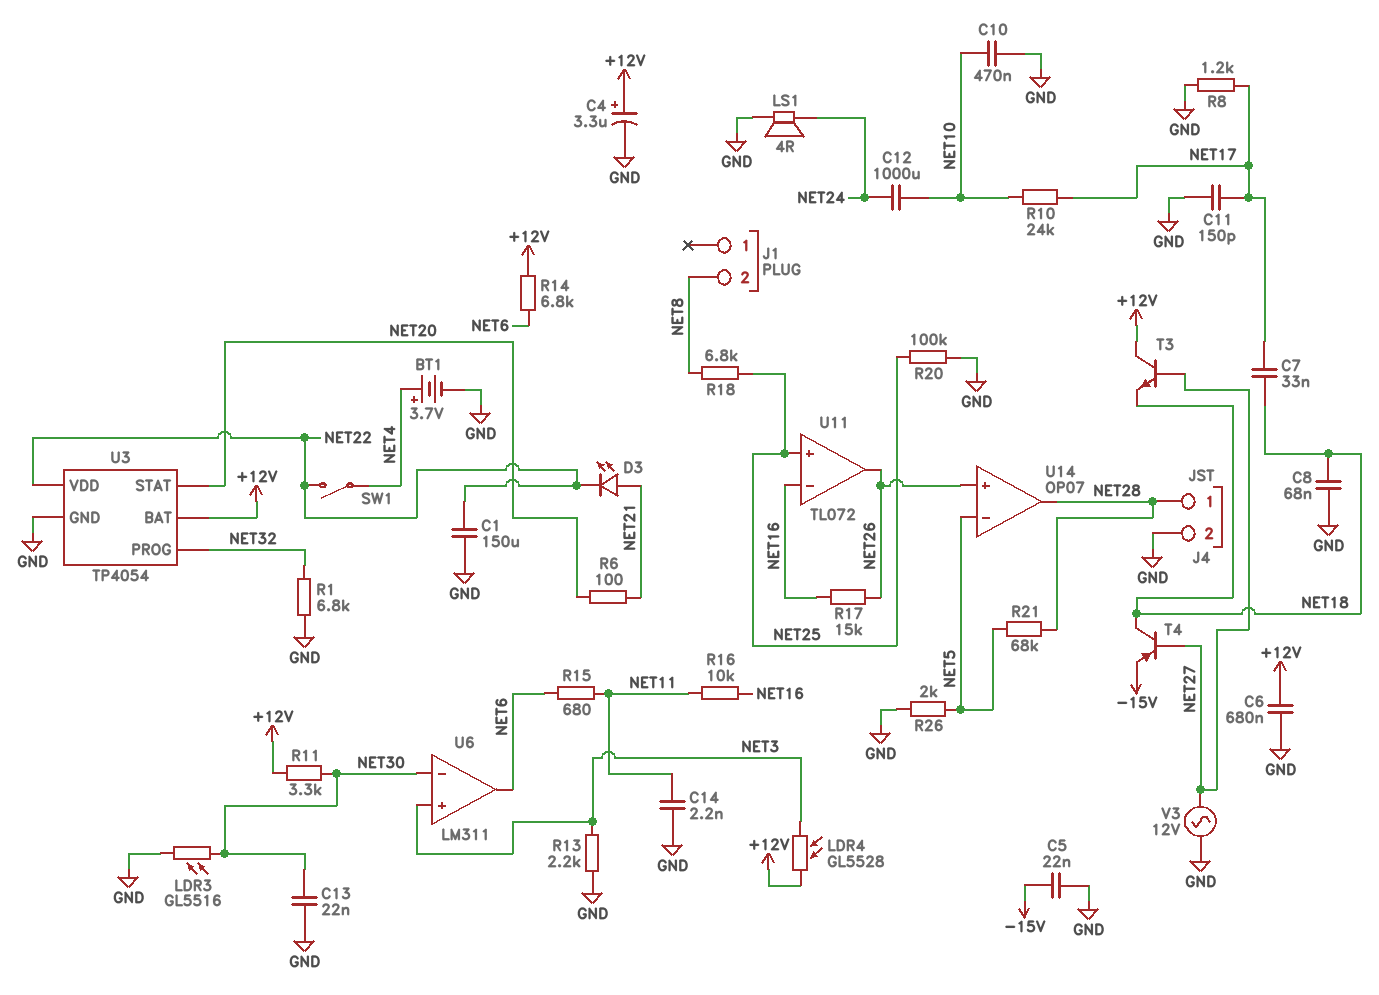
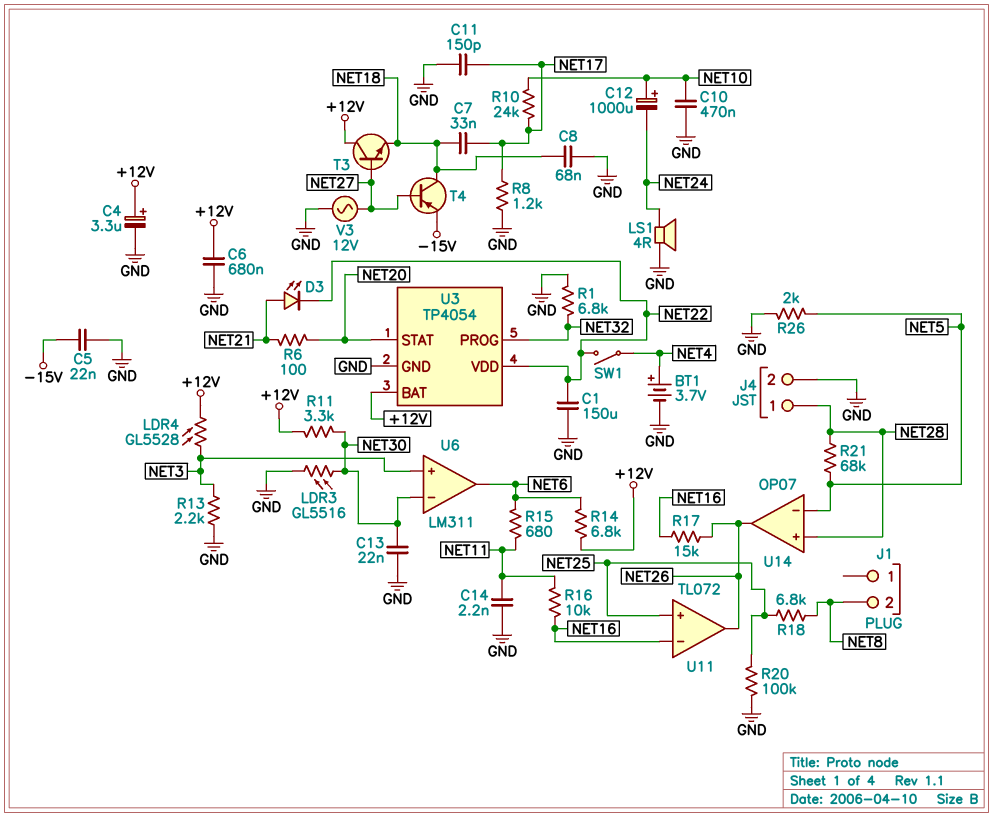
C12: 1000uF (NET10, NET24) -> 1000uF (plus NET10, minus NET24)
U14 pin in+: NET26 -> NET28
U14 pin out: NET28 -> NET26

